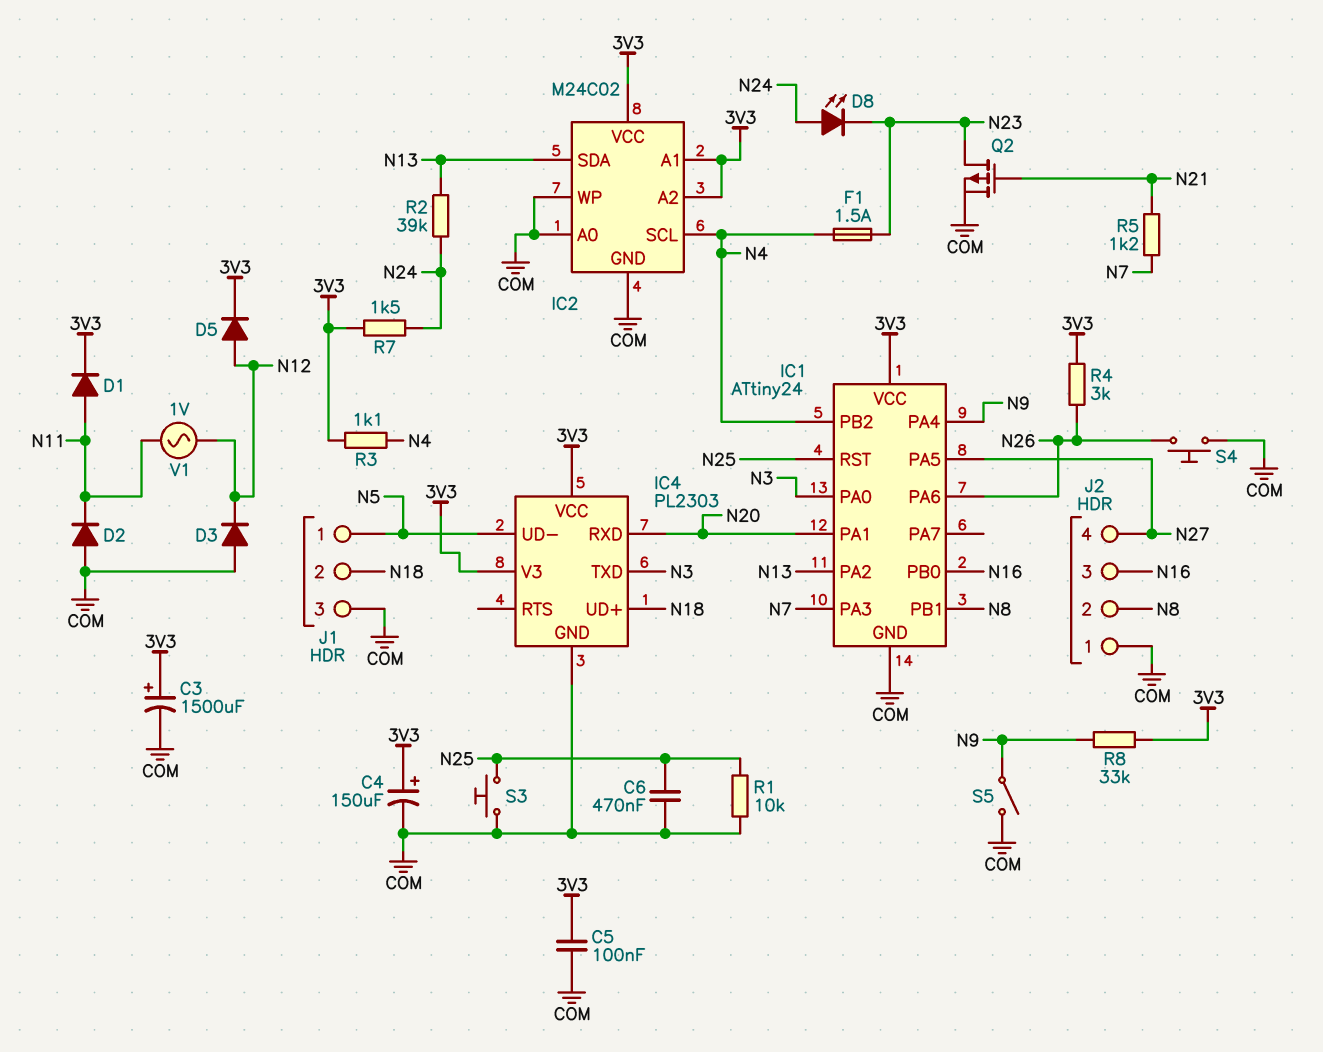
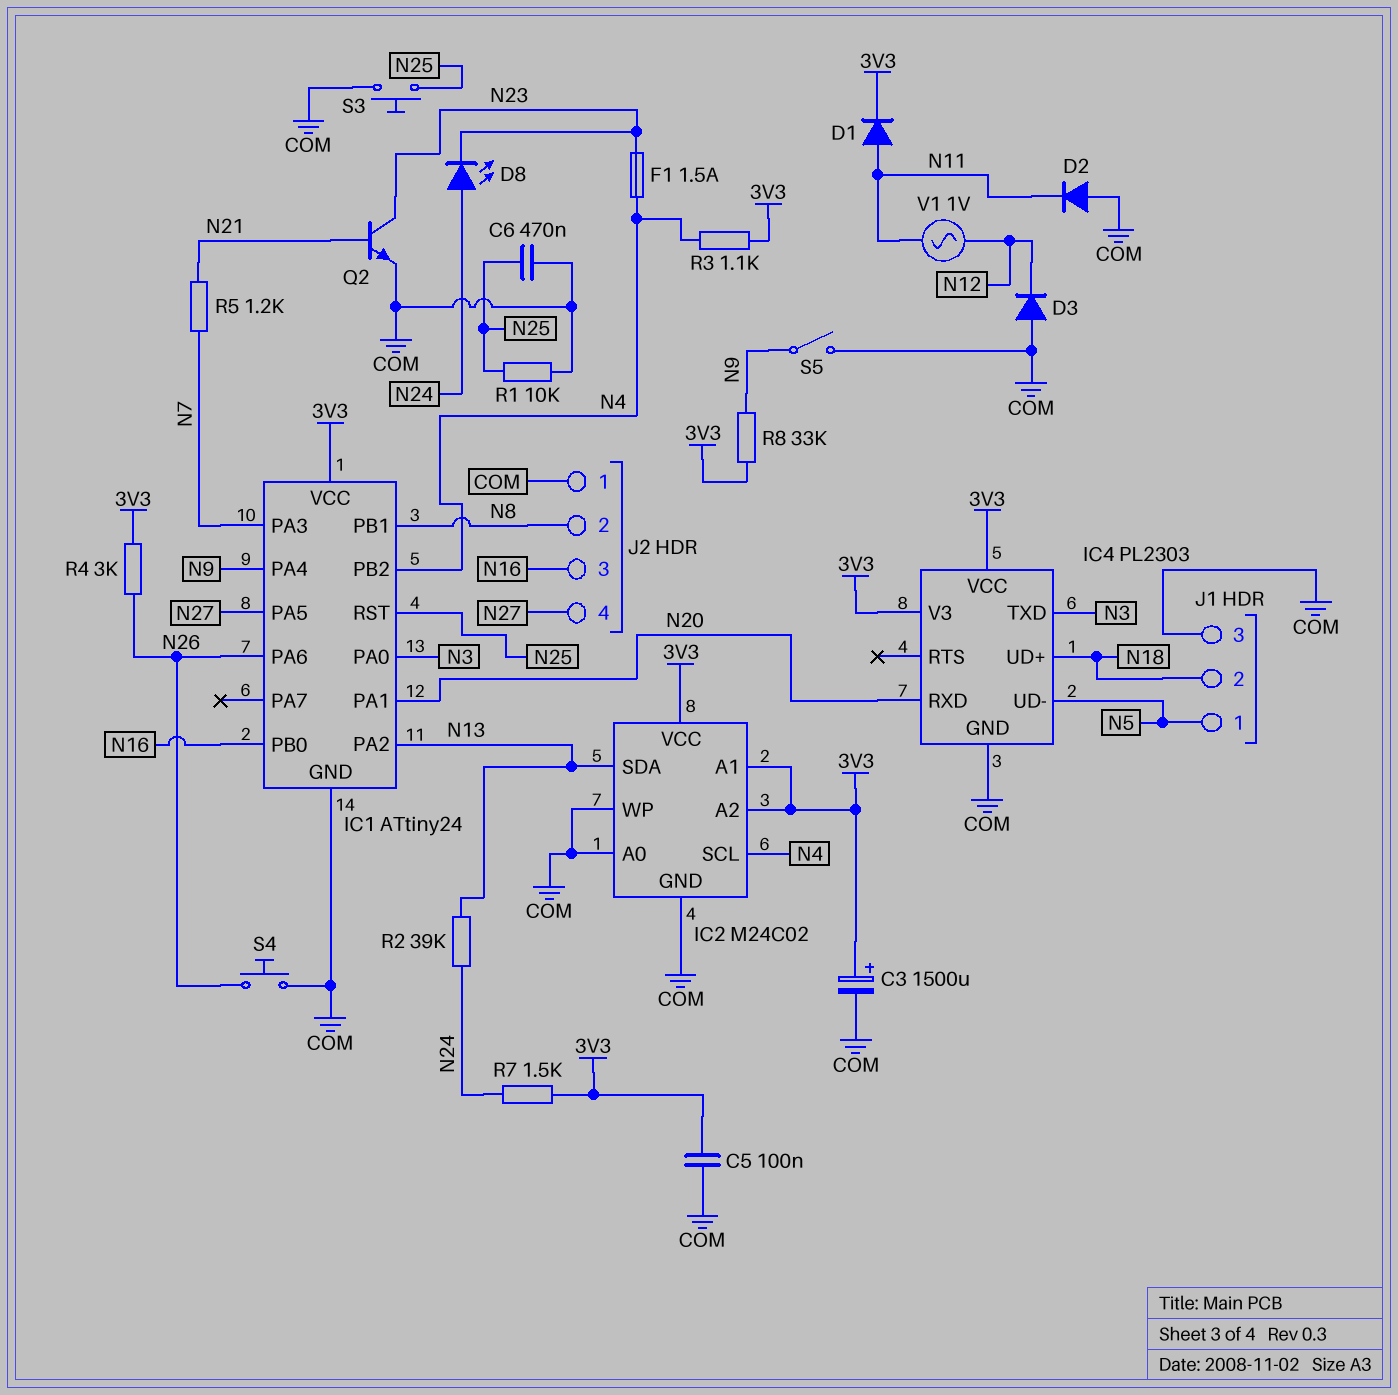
C4: 150uF (plus 3V3, minus COM) -> none
D5: diode (A N12, K 3V3) -> none
Q2: PMOS (G N21, D N23, S COM) -> NPN (B N21, C N23, E COM)

